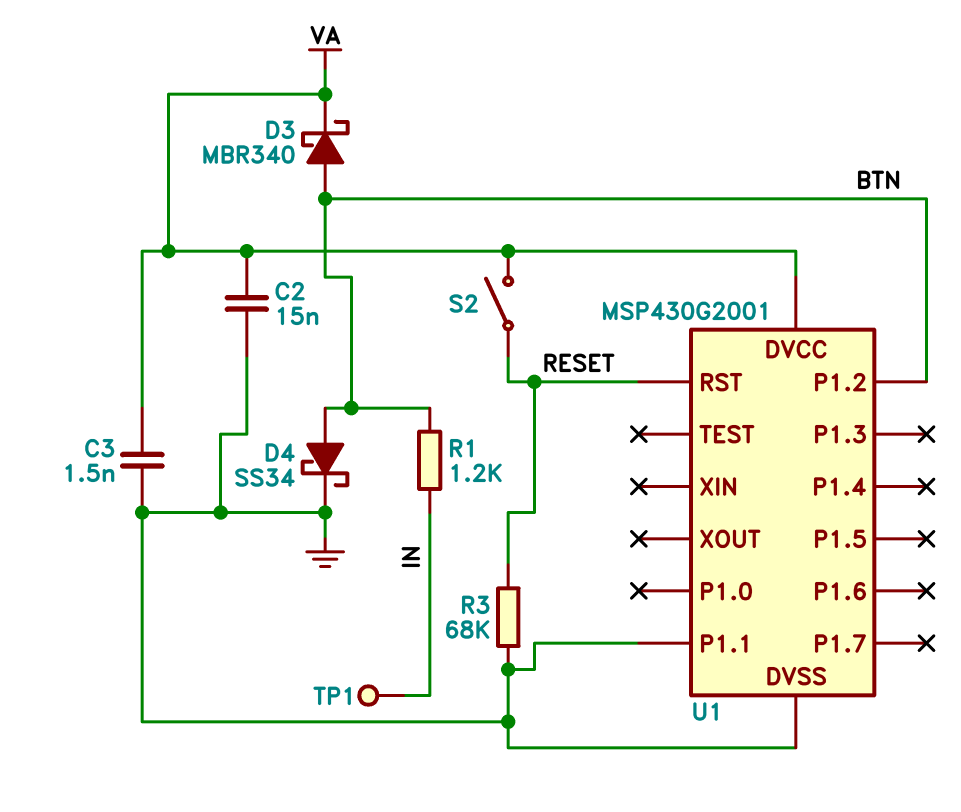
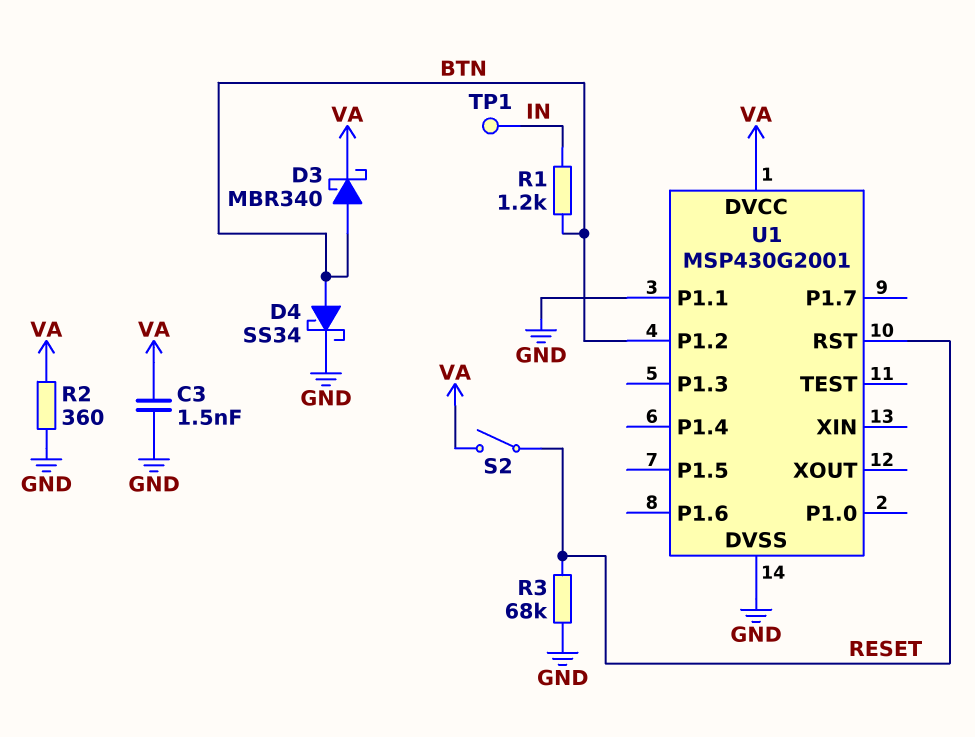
C2: 15nF (GND, VA) -> none
R2: none -> 360 (GND, VA)

